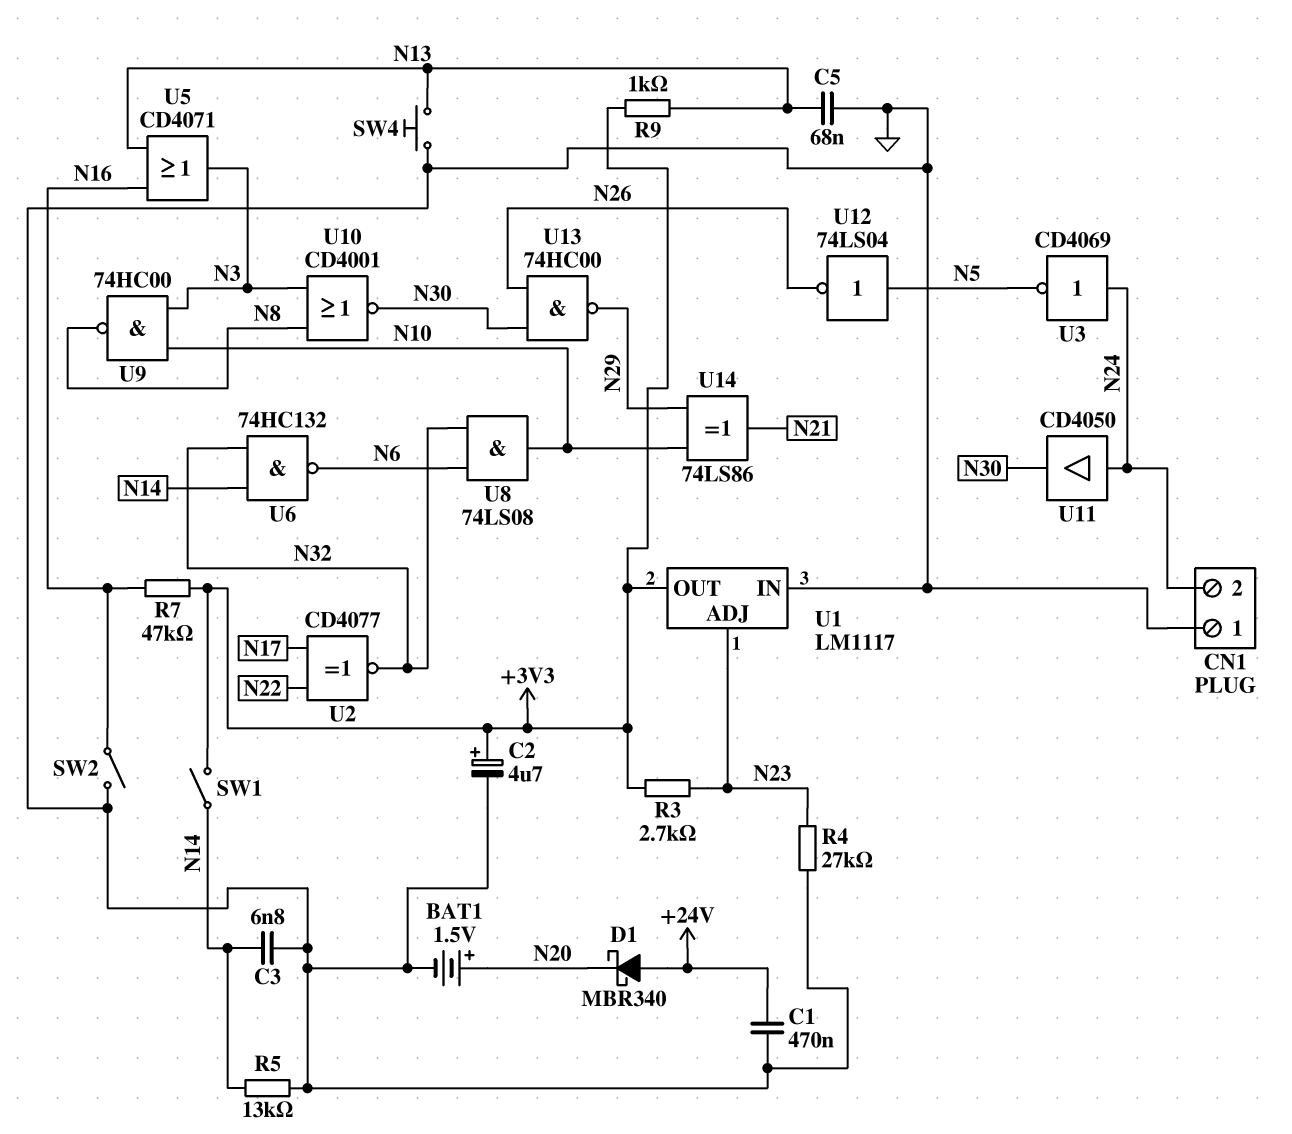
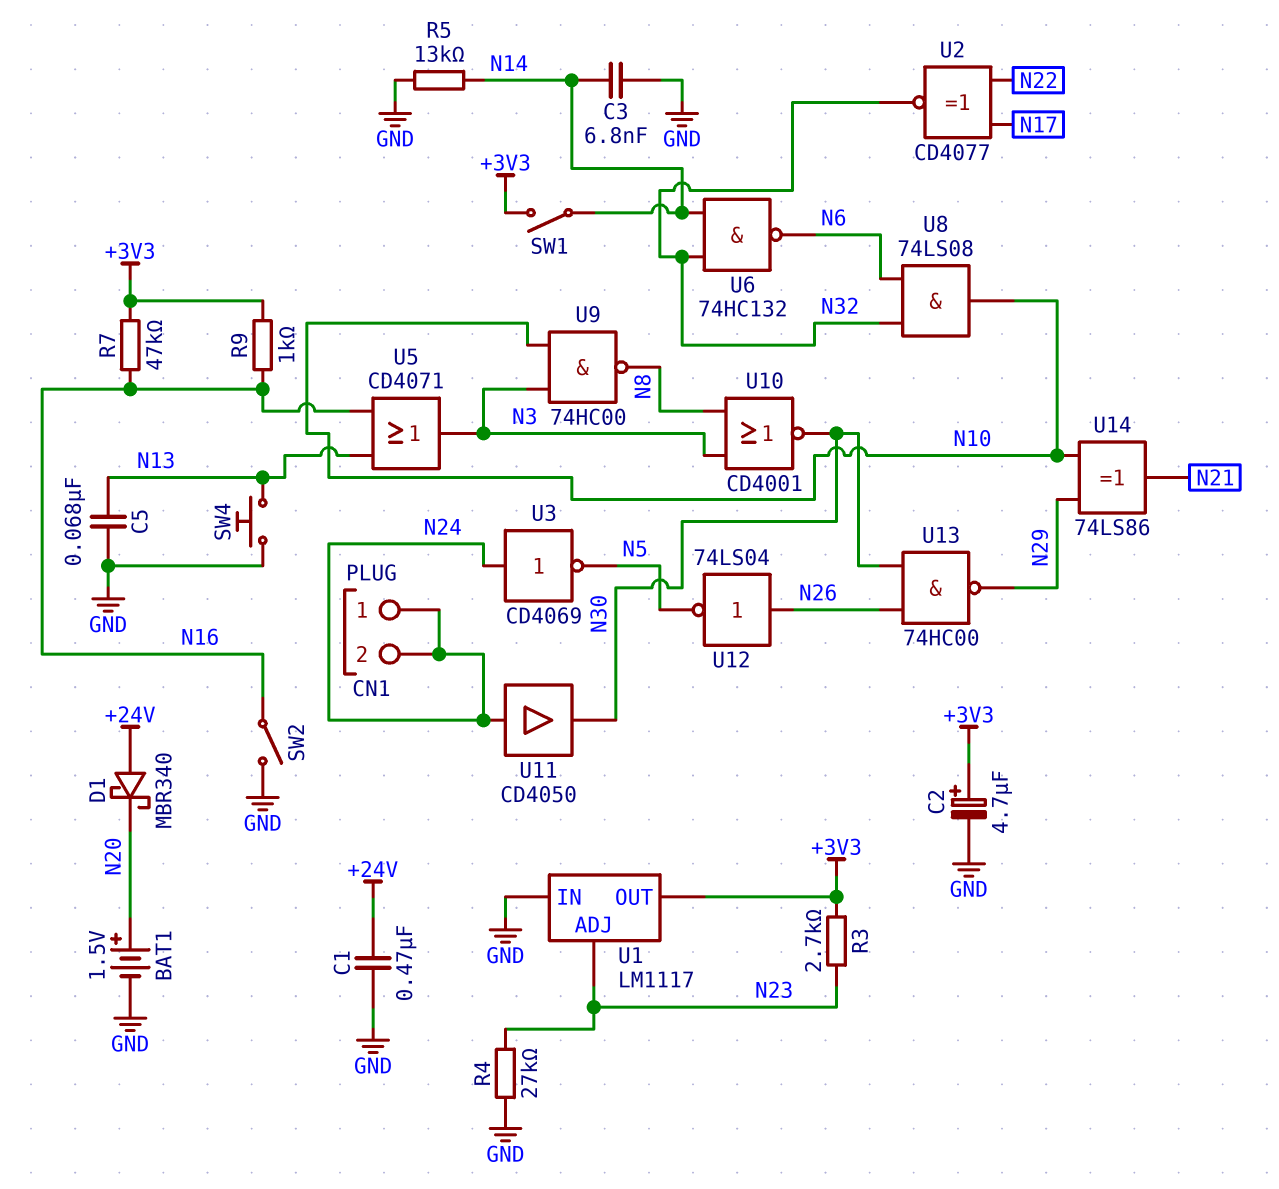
CN1 pin 1: GND -> N24
R9: 1k (+3V3, N13) -> 1k (+3V3, N16)
U12: NOT 74LS04 (in N5, out N26) -> NOT 74LS04 (in N26, out N5)

